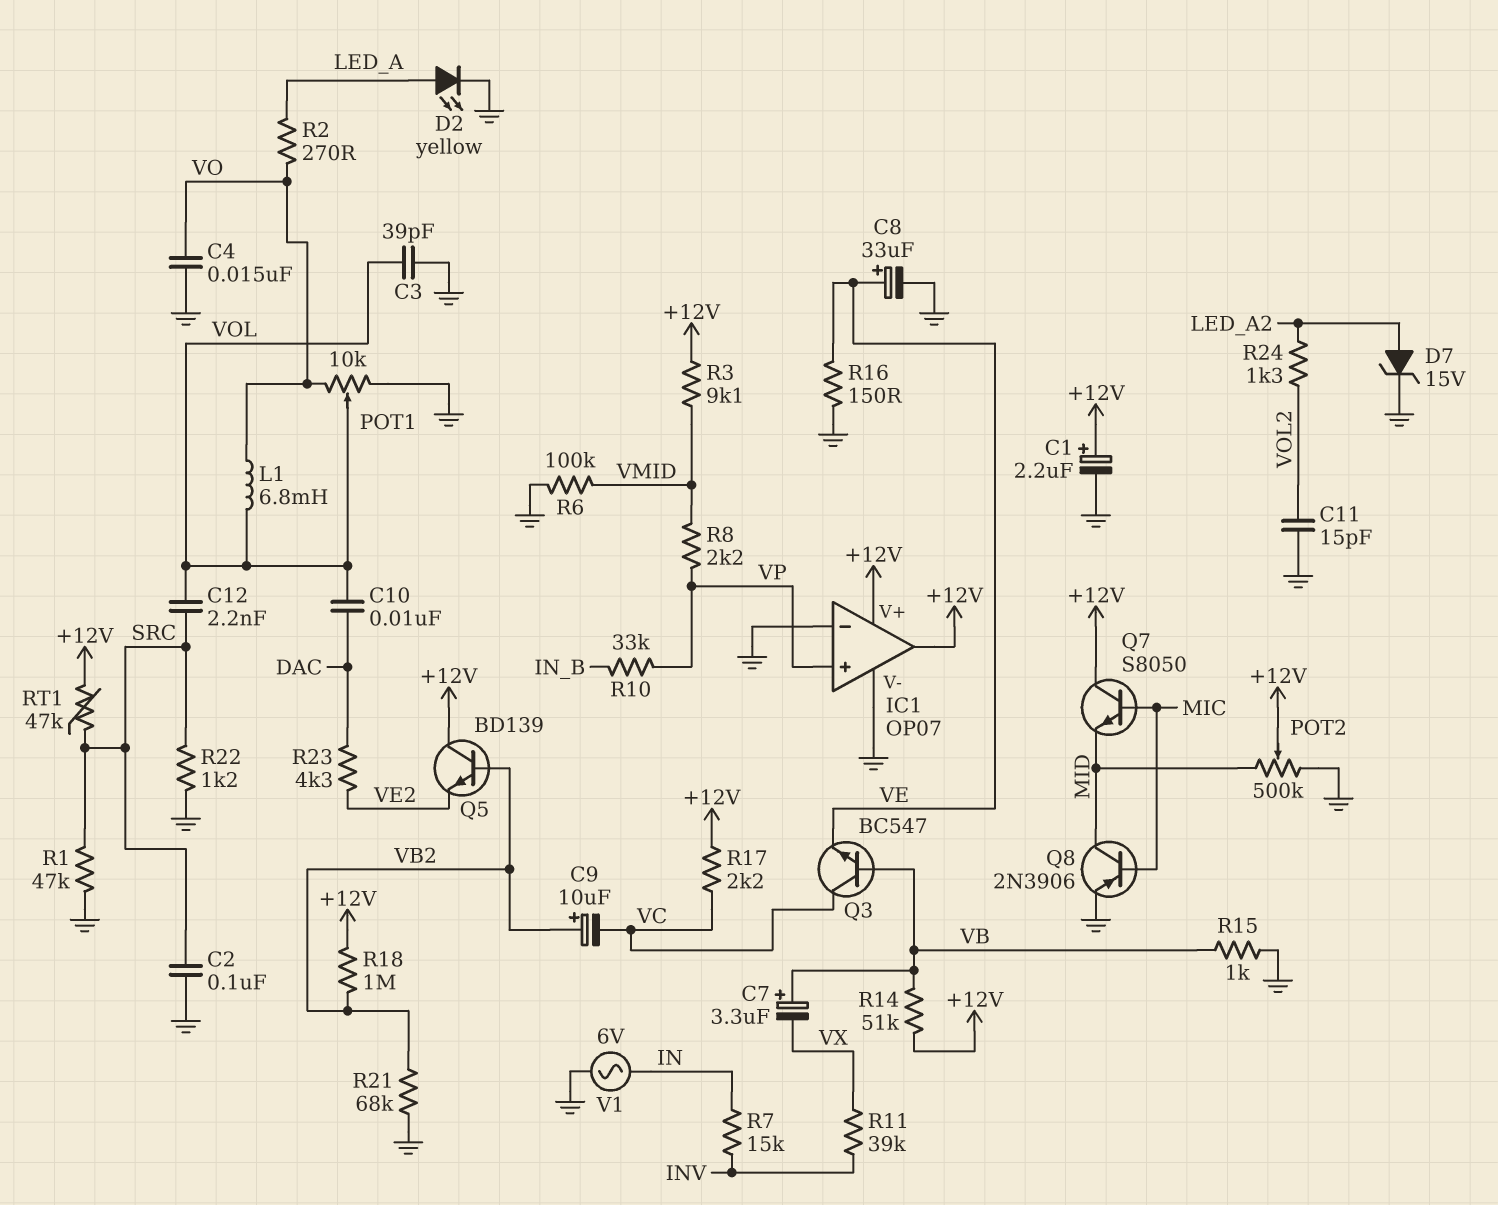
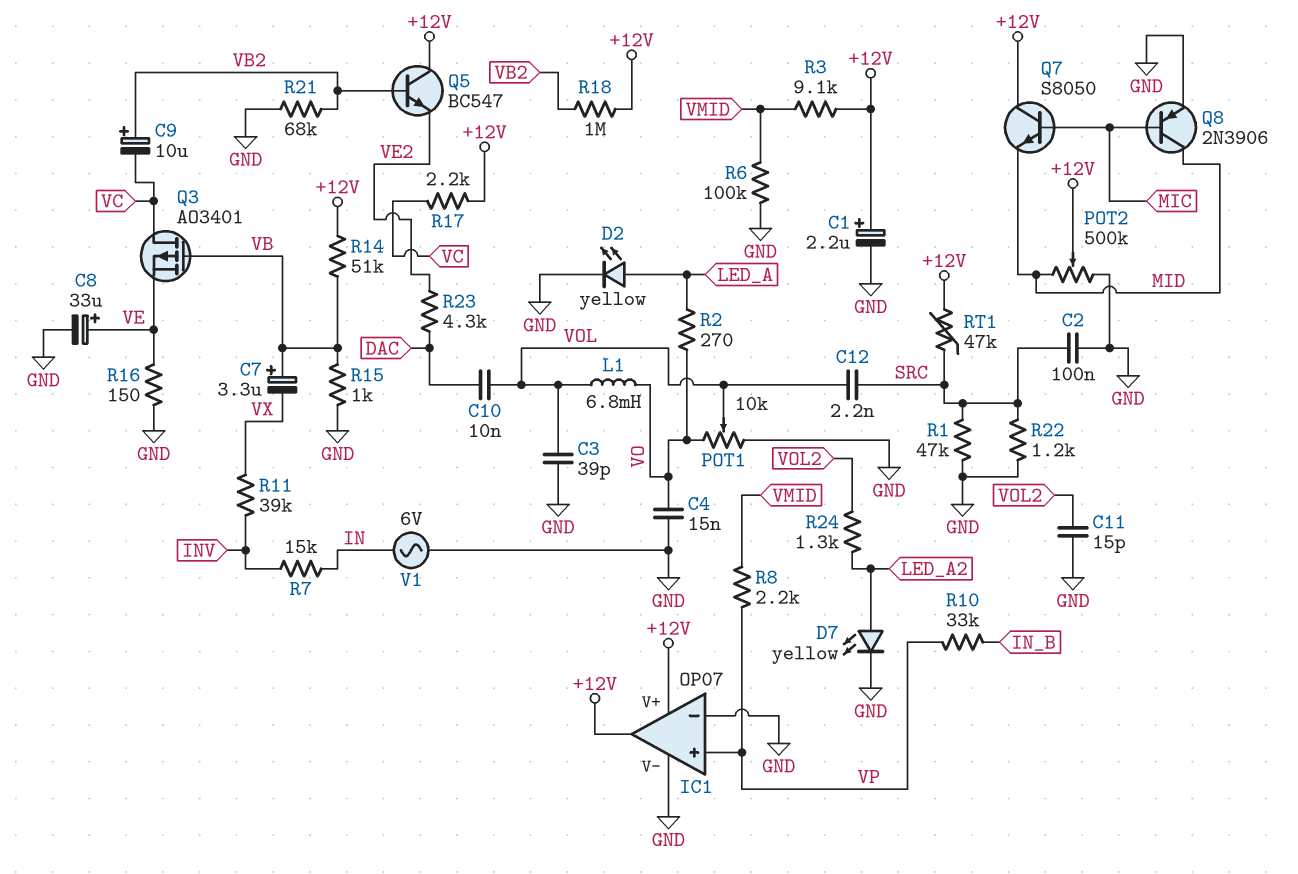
D7: zener 15V (A LED_A2, K GND) -> LED yellow (A LED_A2, K GND)
Q3: NPN BC547 (B VB, C VC, E VE) -> PMOS AO3401 (G VB, D VC, S VE)
Q5: NPN BD139 (B VB2, C +12V, E VE2) -> NPN BC547 (B VB2, C +12V, E VE2)

